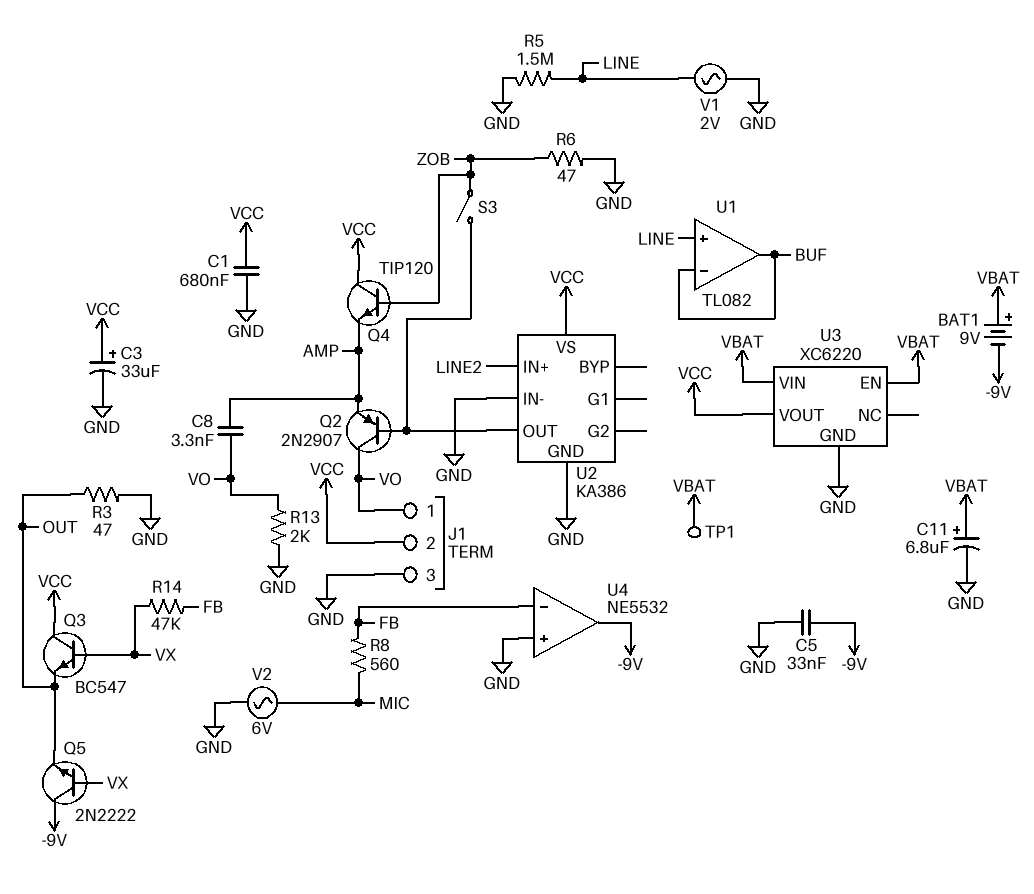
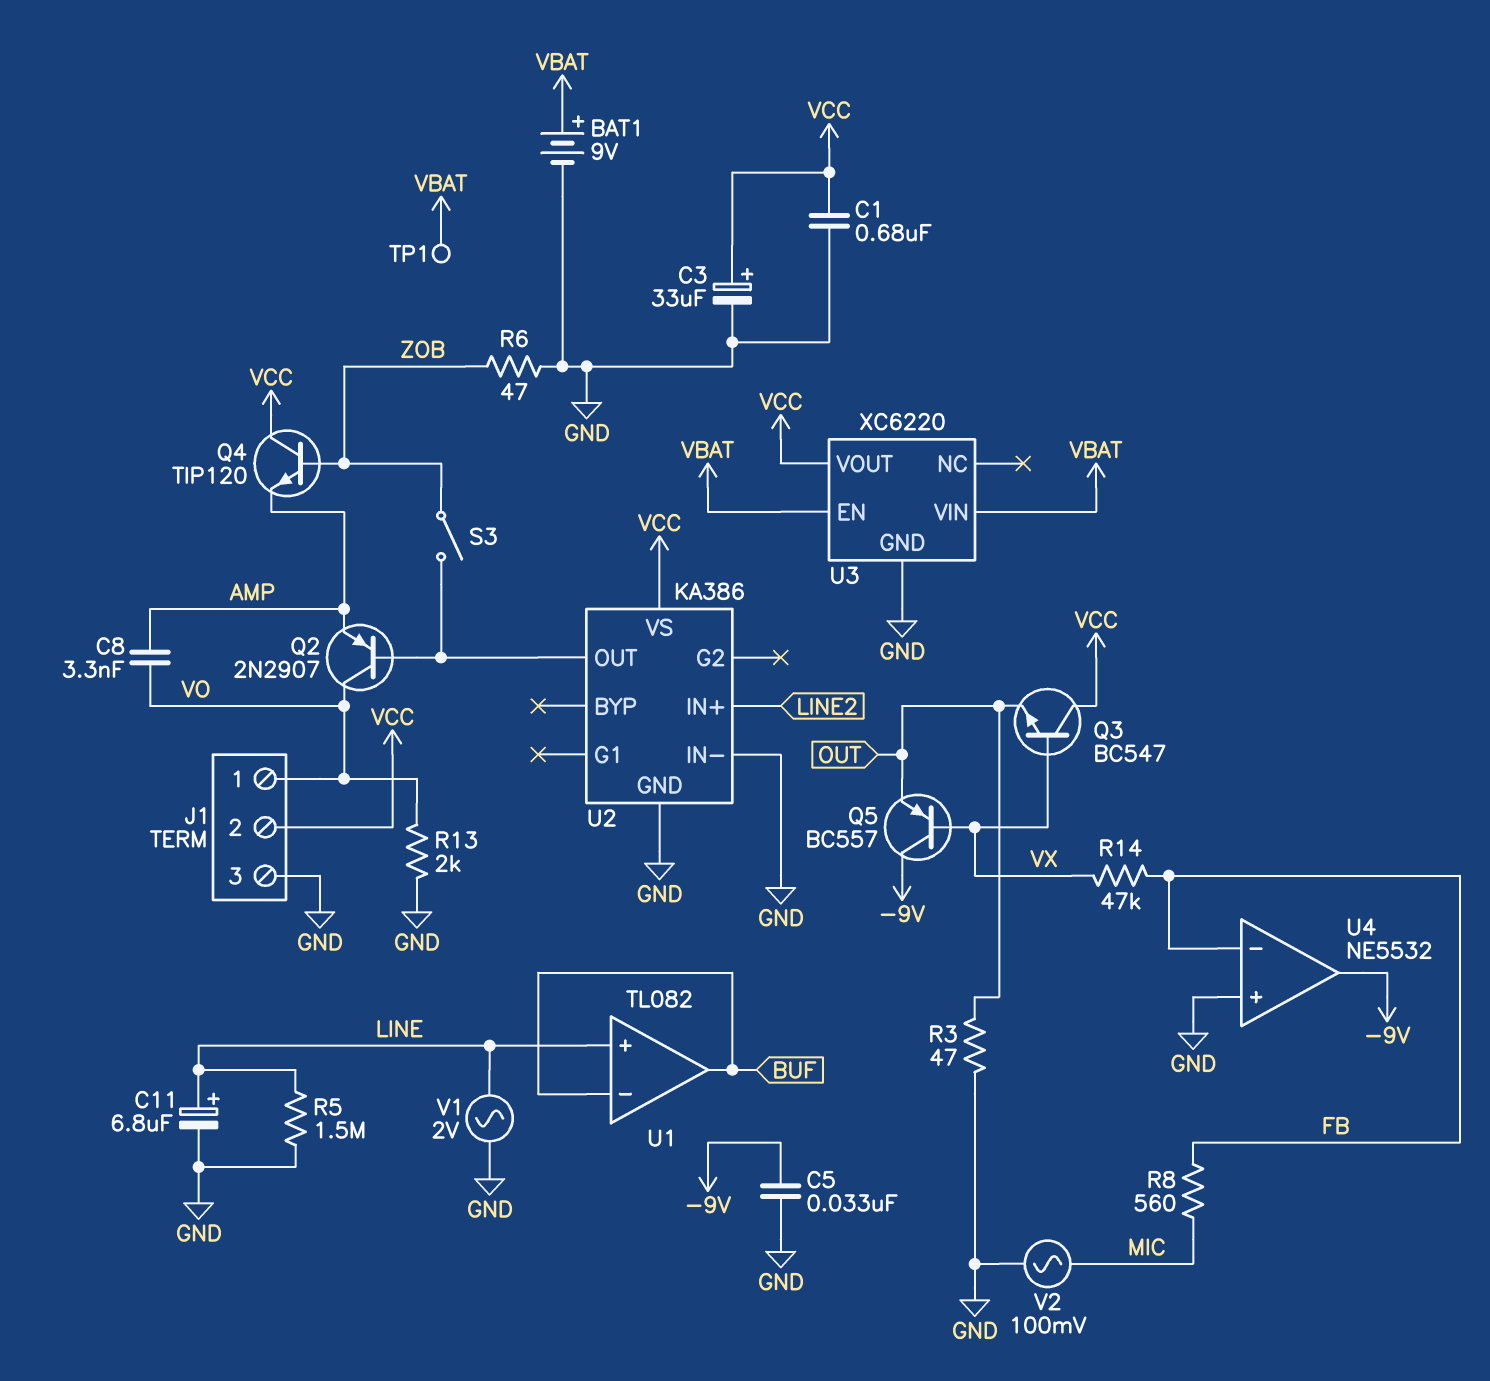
BAT1: 9V (plus VBAT, minus -9V) -> 9V (plus VBAT, minus GND)
C11: 6.8uF (plus VBAT, minus GND) -> 6.8uF (plus LINE, minus GND)
Q5: NPN 2N2222 (B VX, C -9V, E OUT) -> PNP BC557 (B VX, C -9V, E OUT)
V2: AC 6V (GND, MIC) -> AC 100mV (GND, MIC)

